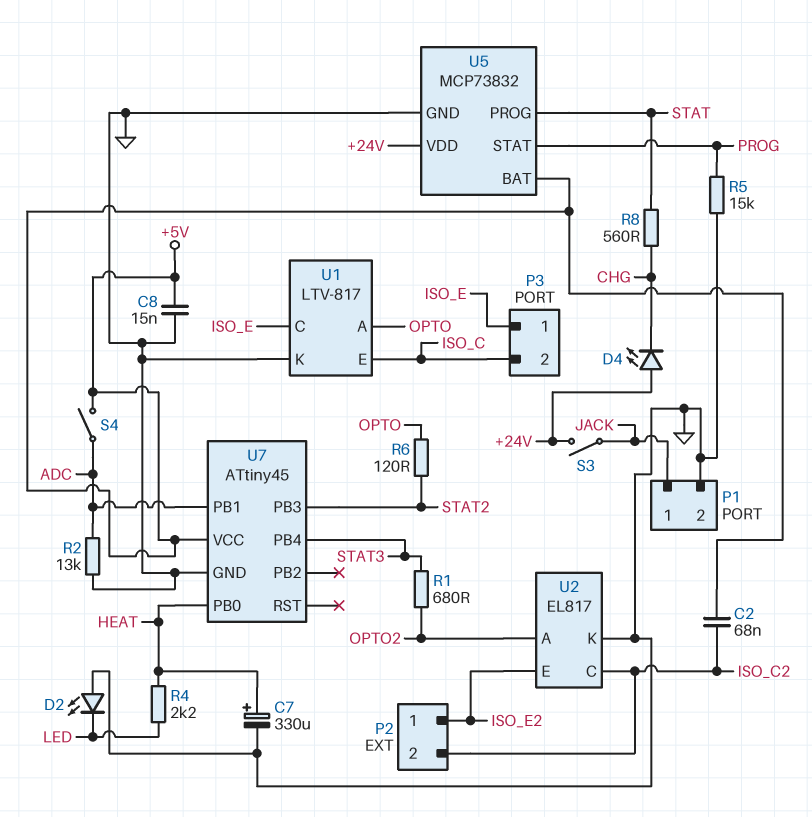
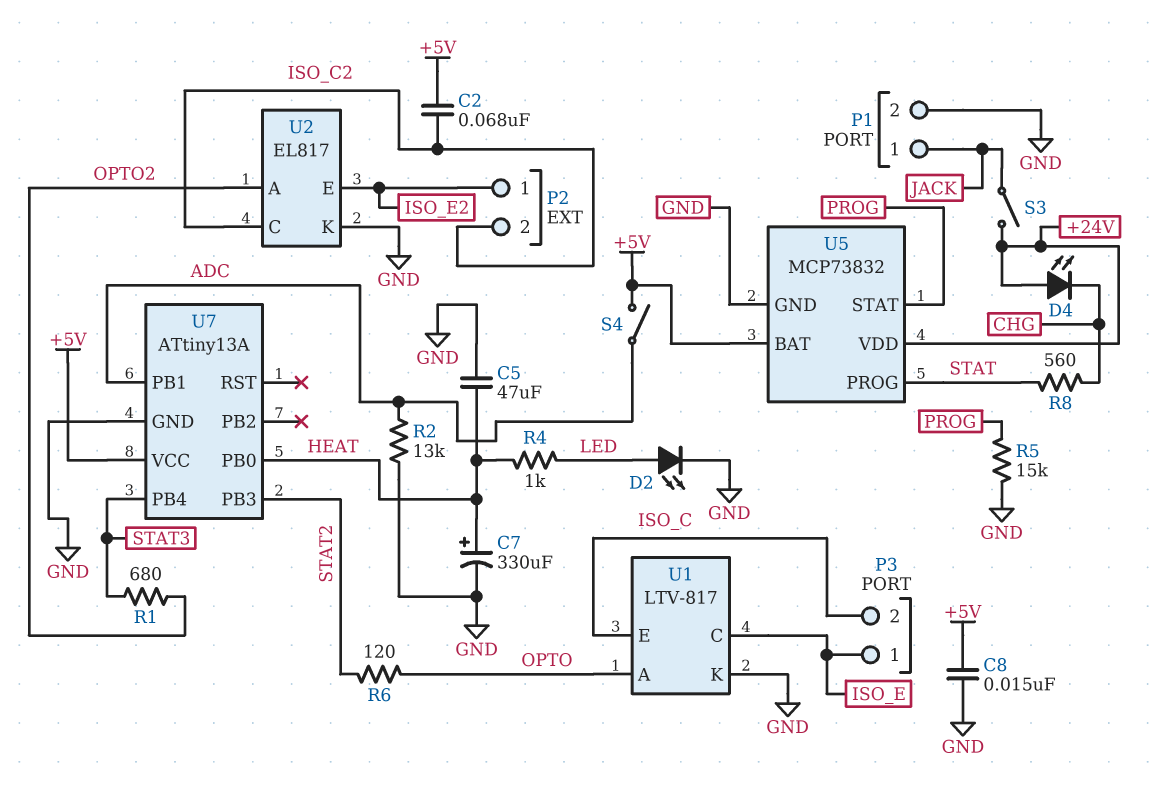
C5: none -> 47uF (GND, HEAT)
D2: LED (A GND, K LED) -> LED (A LED, K GND)
R4: 2.2k (HEAT, LED) -> 1k (HEAT, LED)
U7: ATtiny45 -> ATtiny13A

